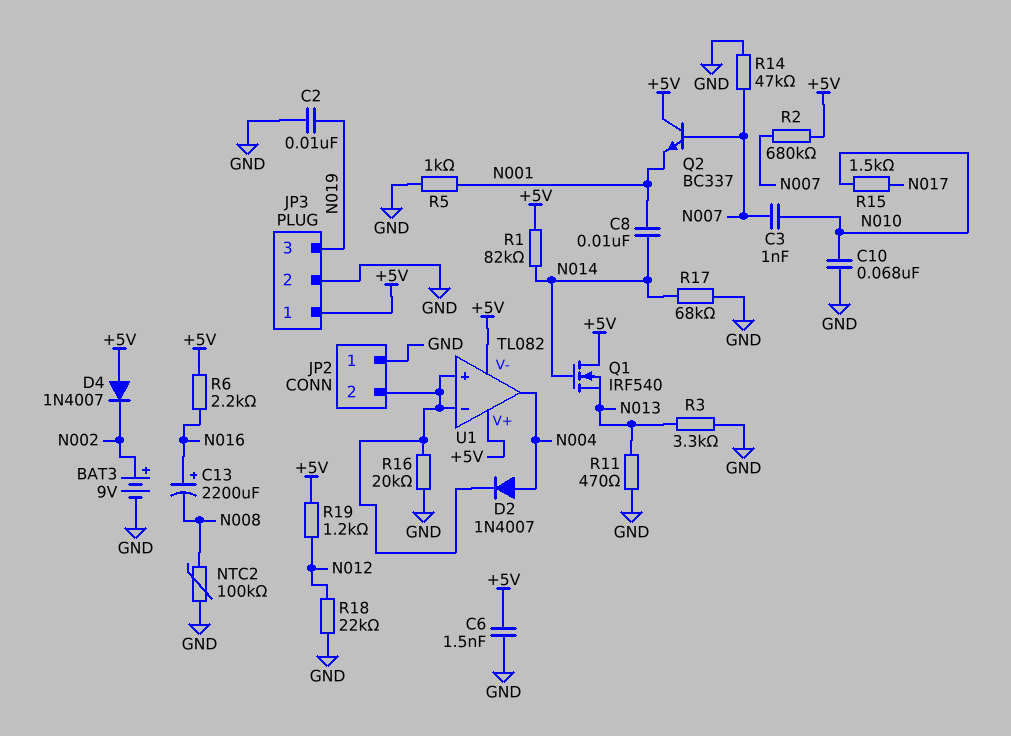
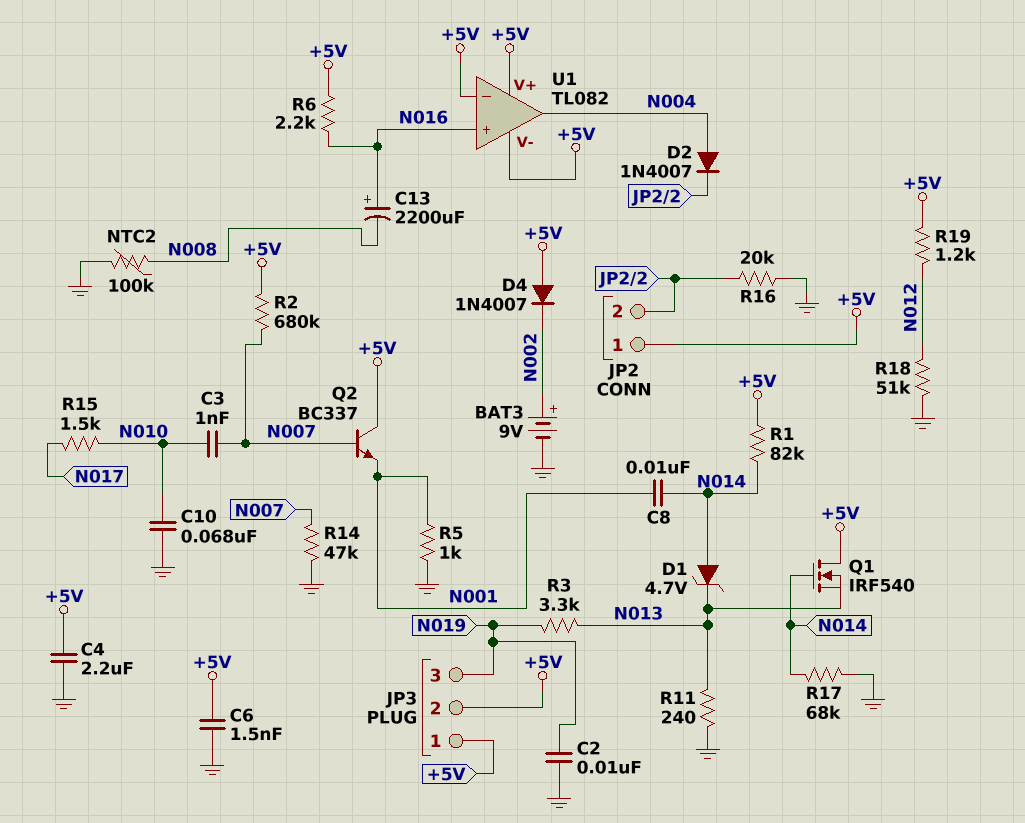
C4: none -> 2.2uF (+5V, GND)
D1: none -> zener 4.7V (A N014, K N013)
JP2 pin 1: GND -> +5V
JP3 pin 2: GND -> +5V
R3: 3.3k (GND, N013) -> 3.3k (N013, N019)
R11: 470 (GND, N013) -> 240 (GND, N013)
R18: 22k (GND, N012) -> 51k (GND, N012)
U1 pin in+: JP2/2 -> N016
U1 pin in-: JP2/2 -> +5V

